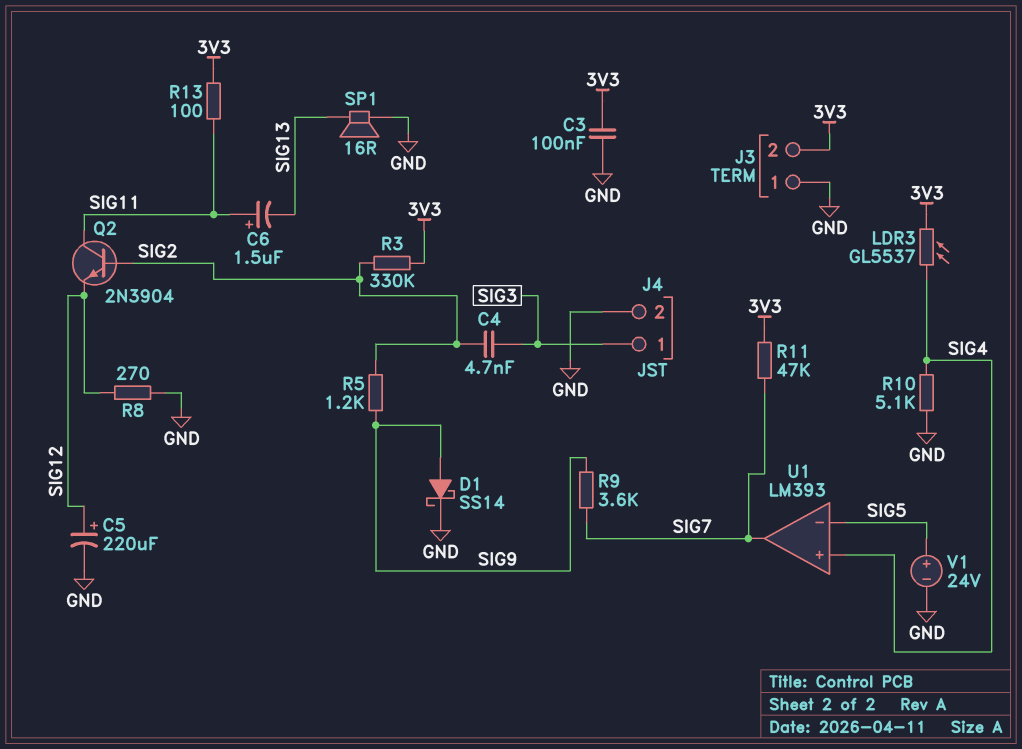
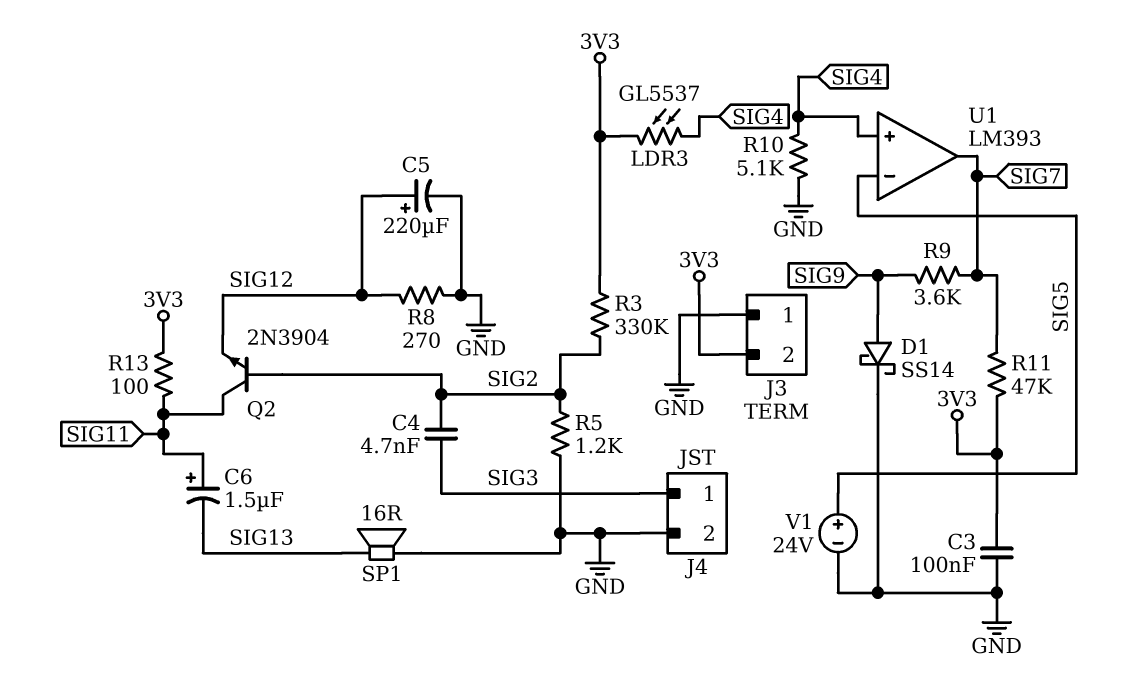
R5: 1.2k (SIG2, SIG9) -> 1.2k (GND, SIG2)

